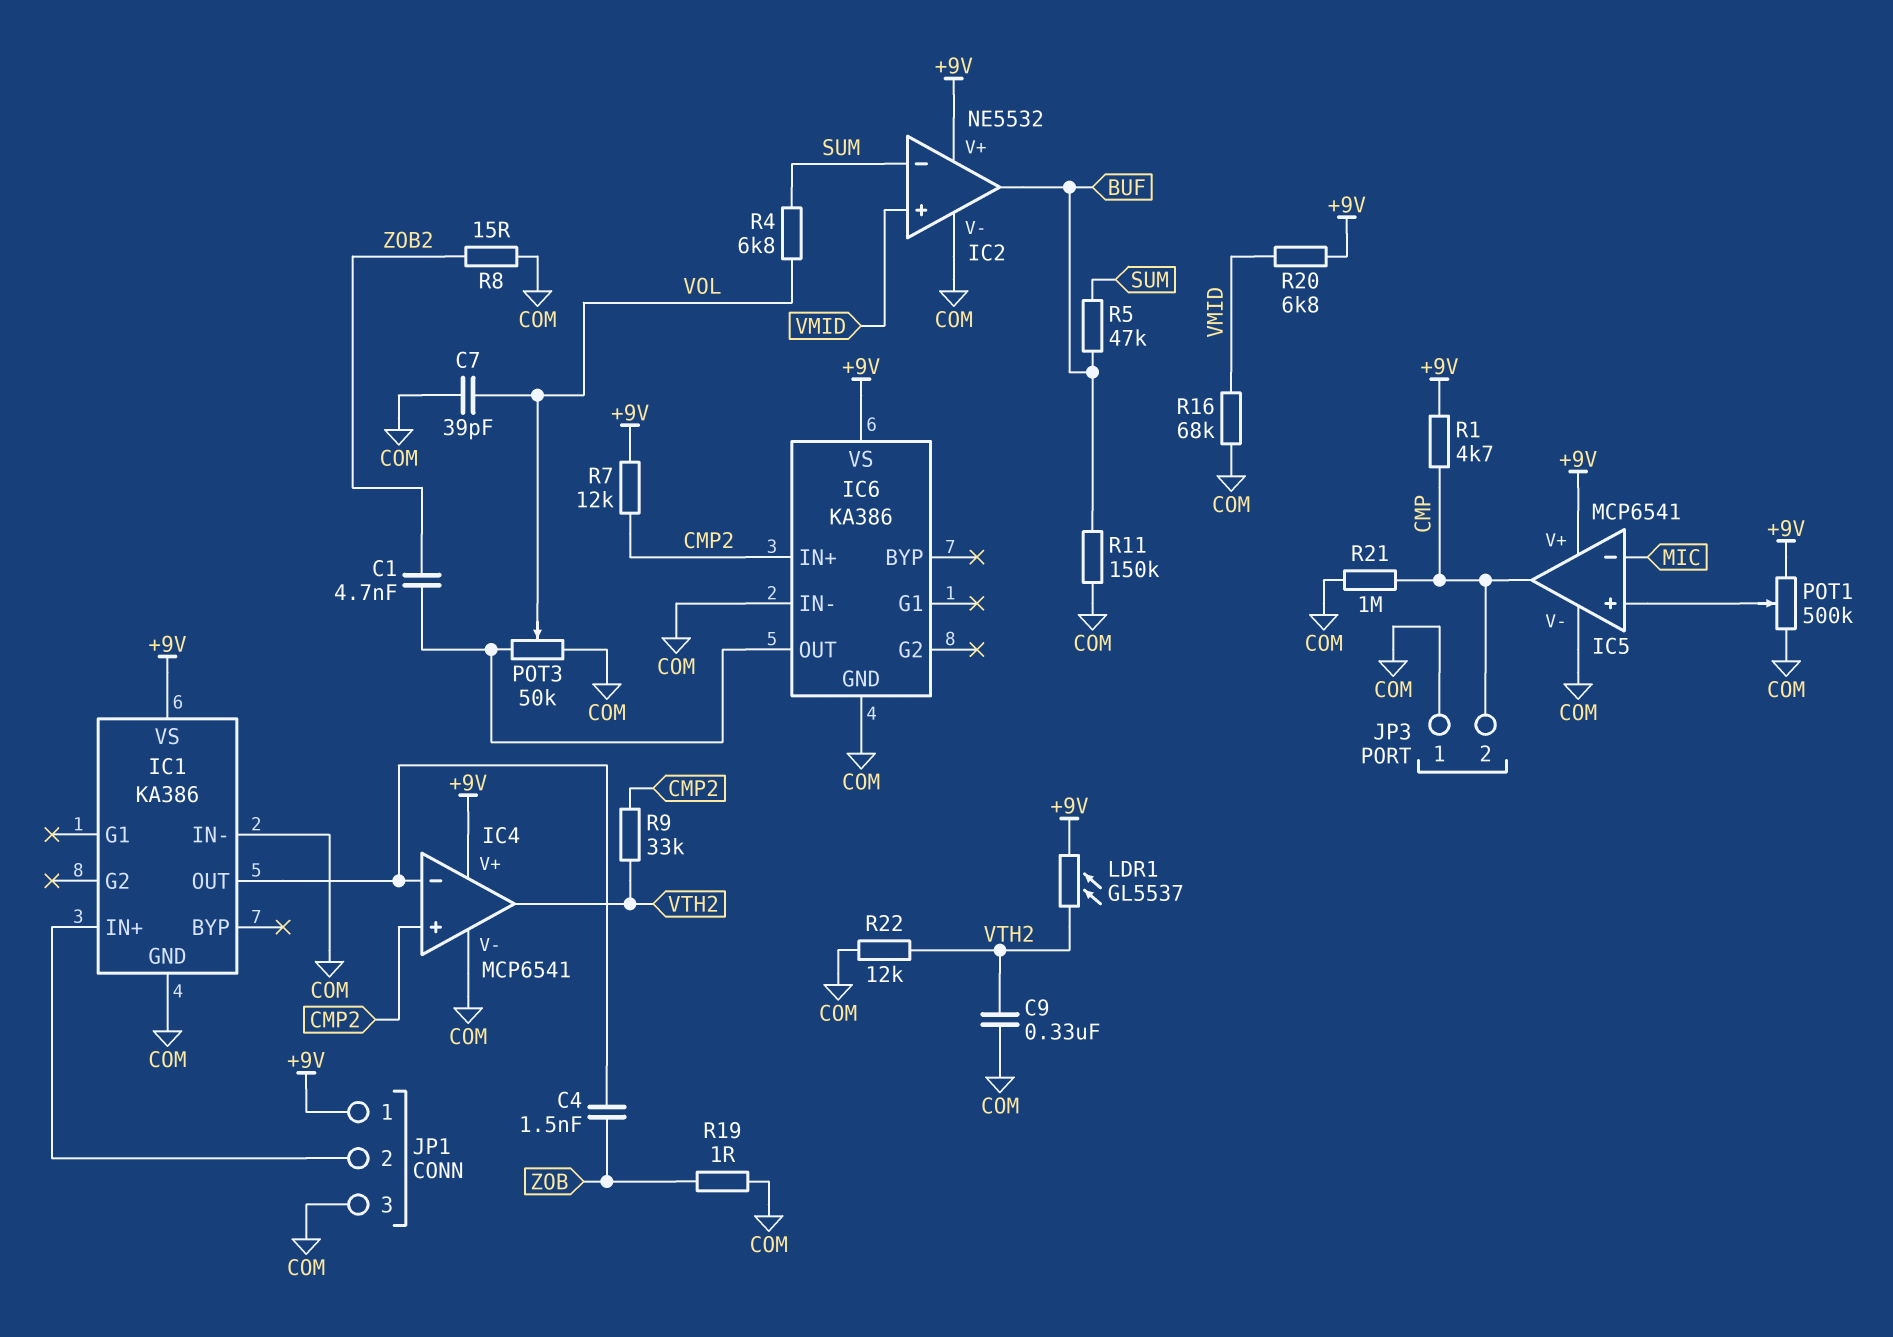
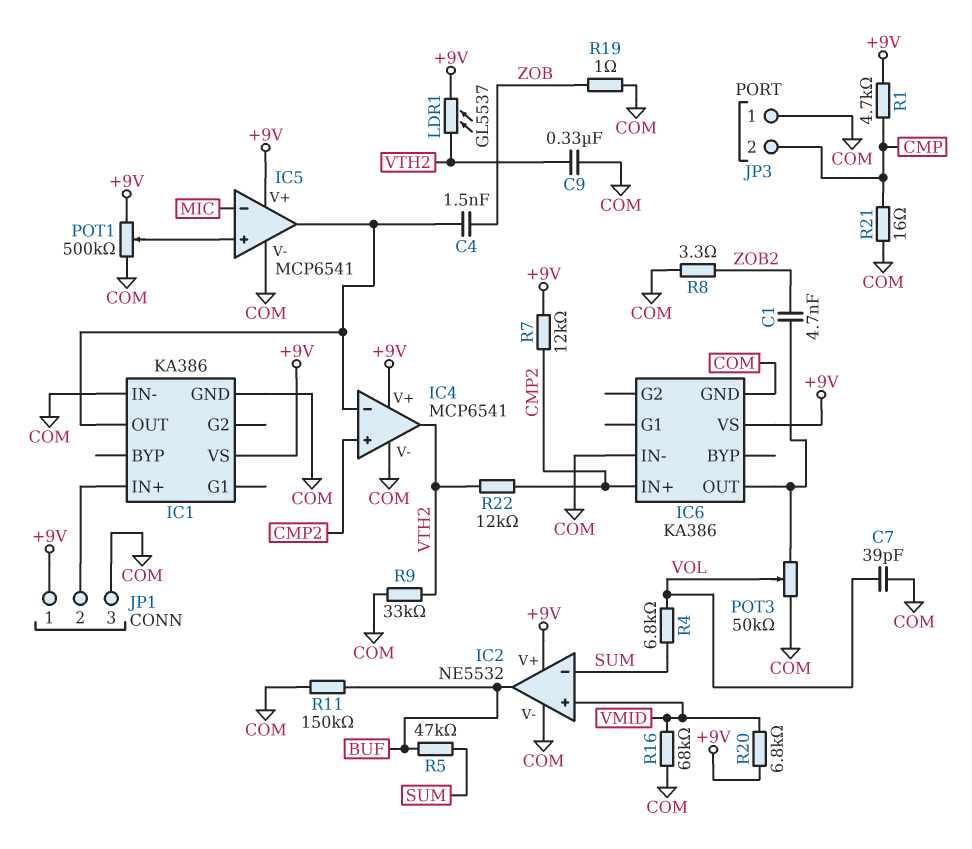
IC5 pin out: CMP -> IC1/OUT
R8: 15 (COM, ZOB2) -> 3.3 (COM, ZOB2)
R9: 33k (CMP2, VTH2) -> 33k (COM, VTH2)
R21: 1M (CMP, COM) -> 16 (CMP, COM)
R22: 12k (COM, VTH2) -> 12k (CMP2, VTH2)

